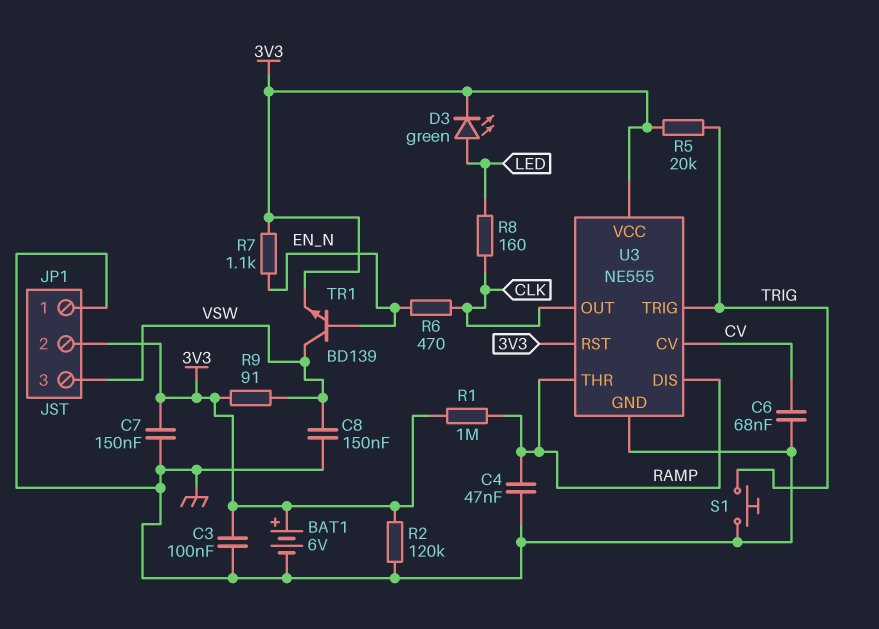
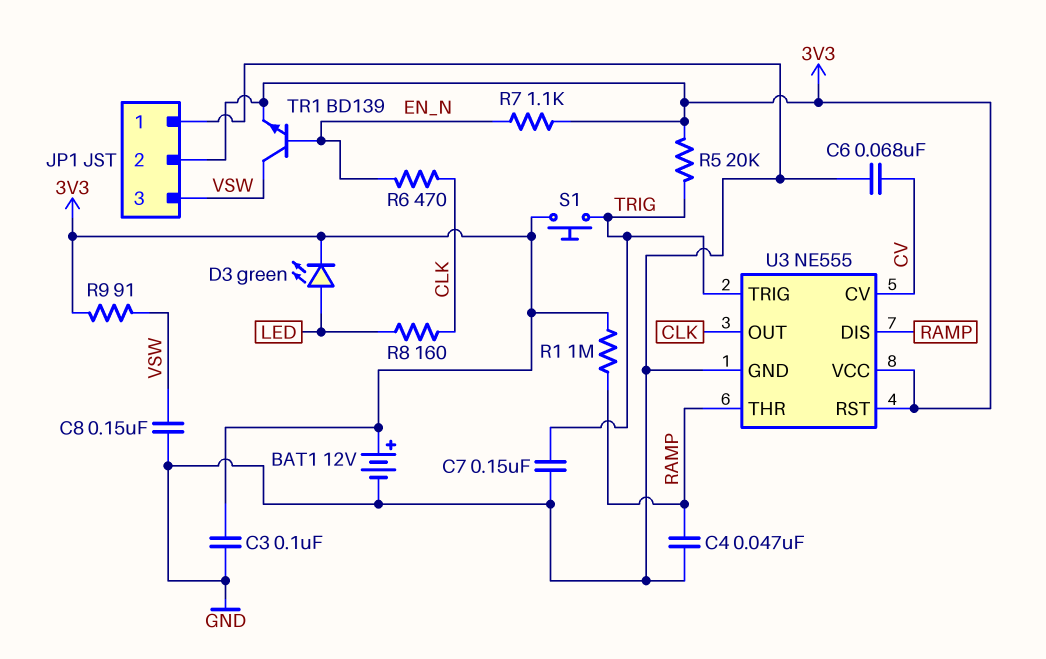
BAT1: 6V (plus 3V3, minus GND) -> 12V (plus 3V3, minus GND)
C7: 150nF (3V3, GND) -> 150nF (GND, TRIG)
R2: 120k (3V3, GND) -> none
S1: button (GND, TRIG) -> button (3V3, TRIG)

